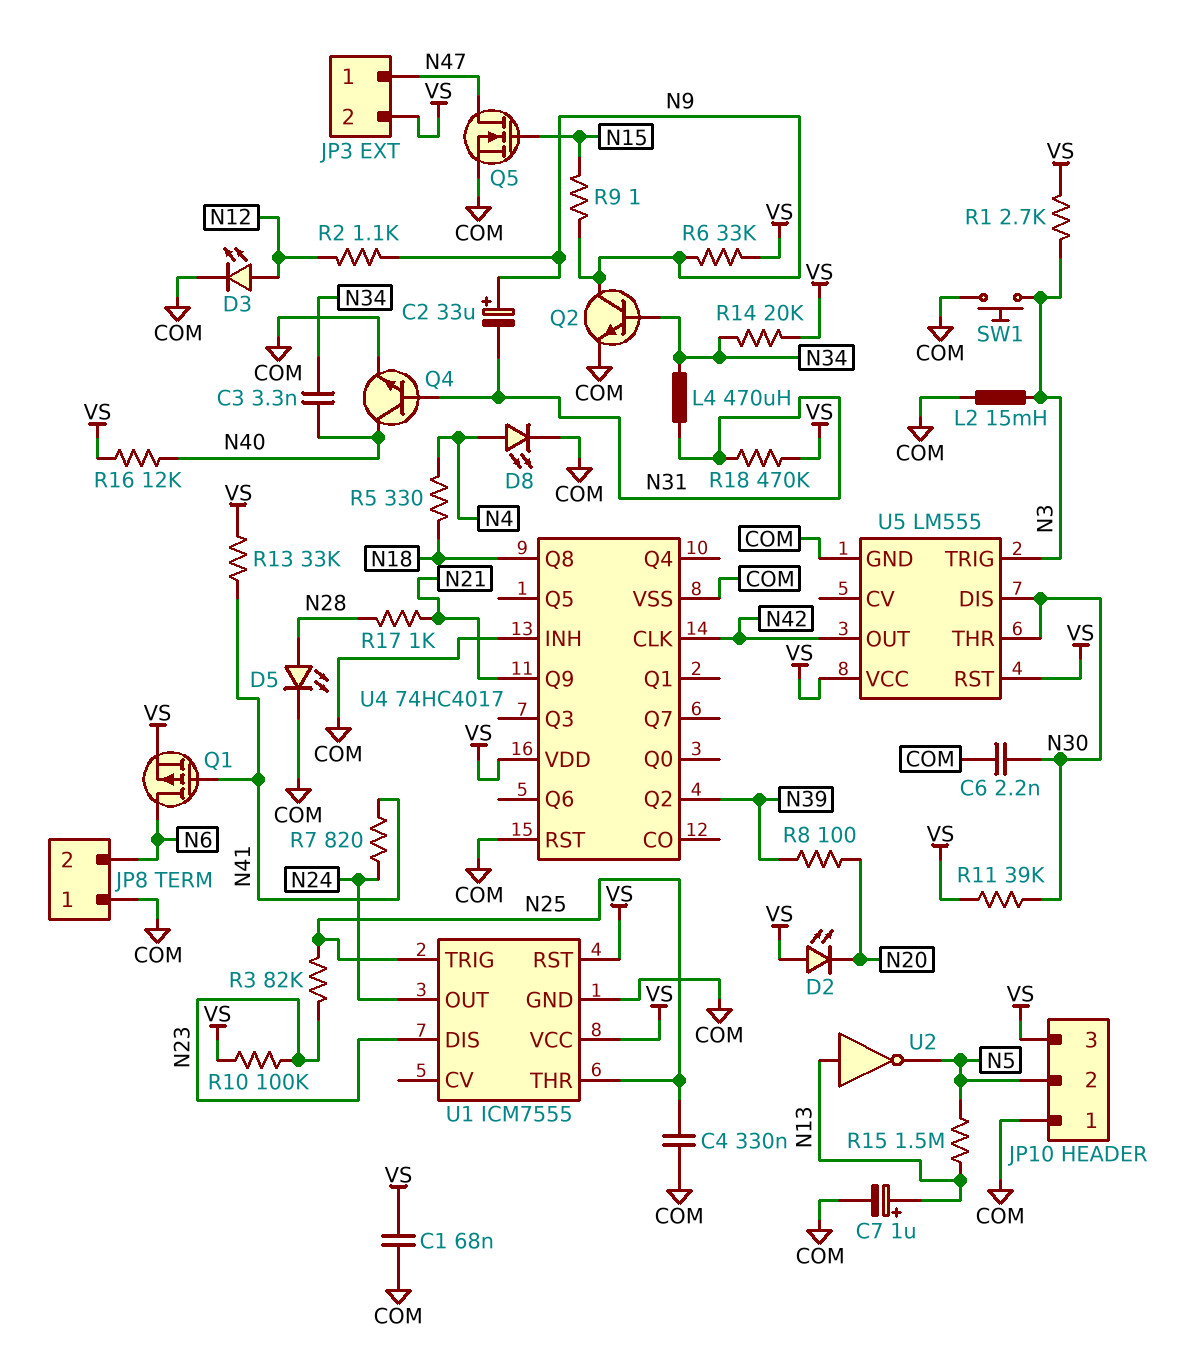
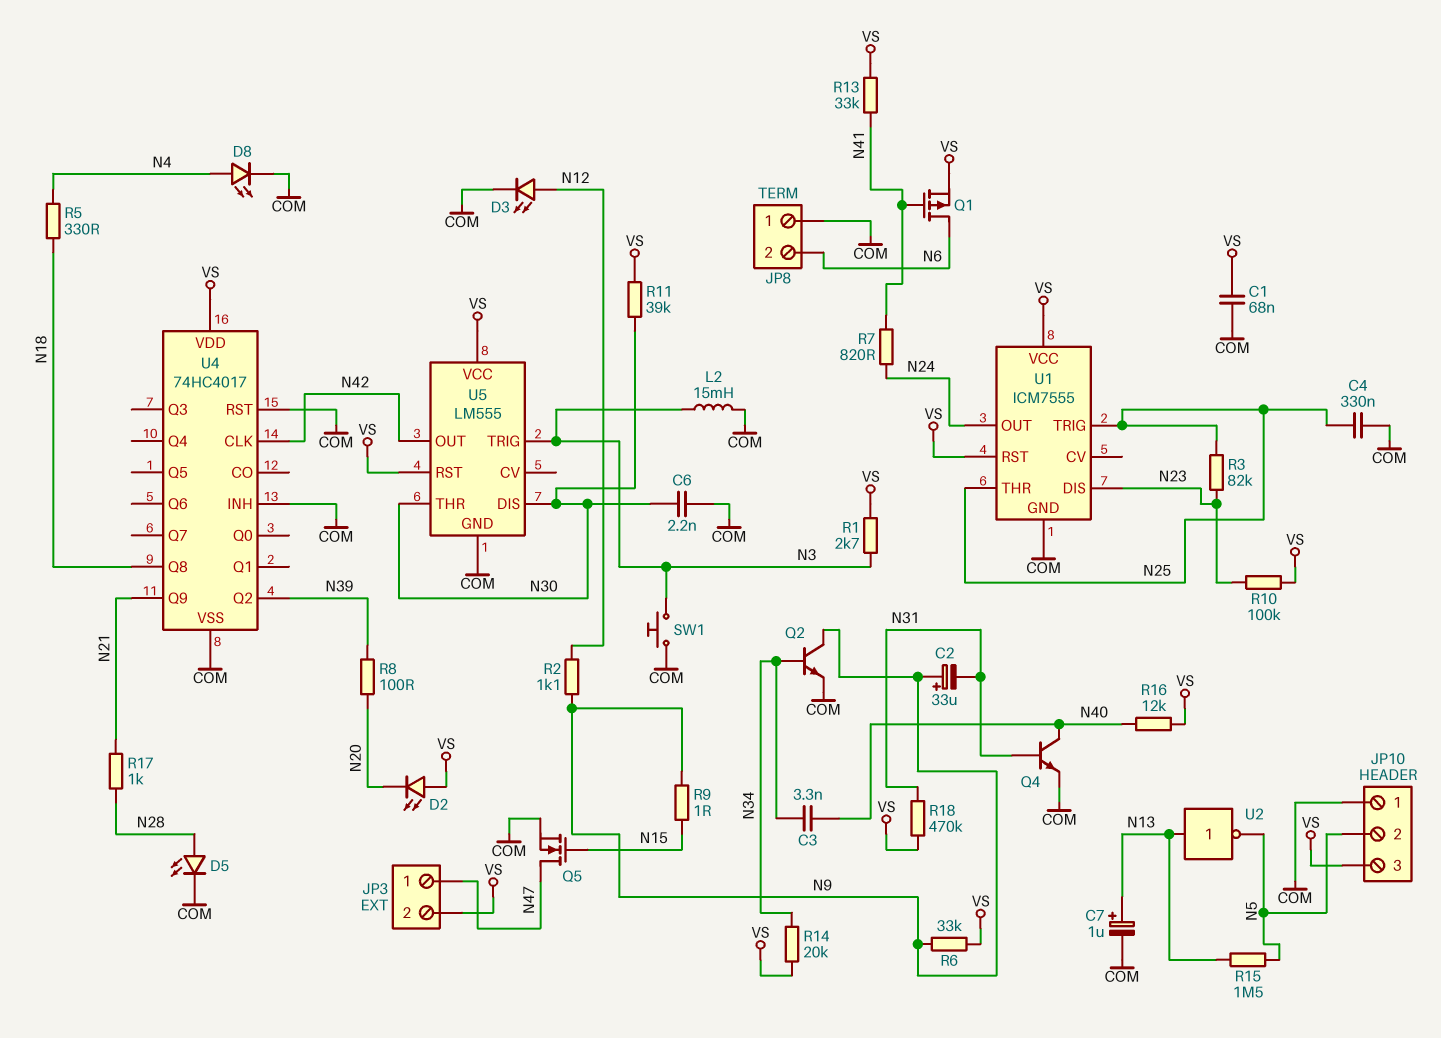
L4: 470uH (N31, N34) -> none

